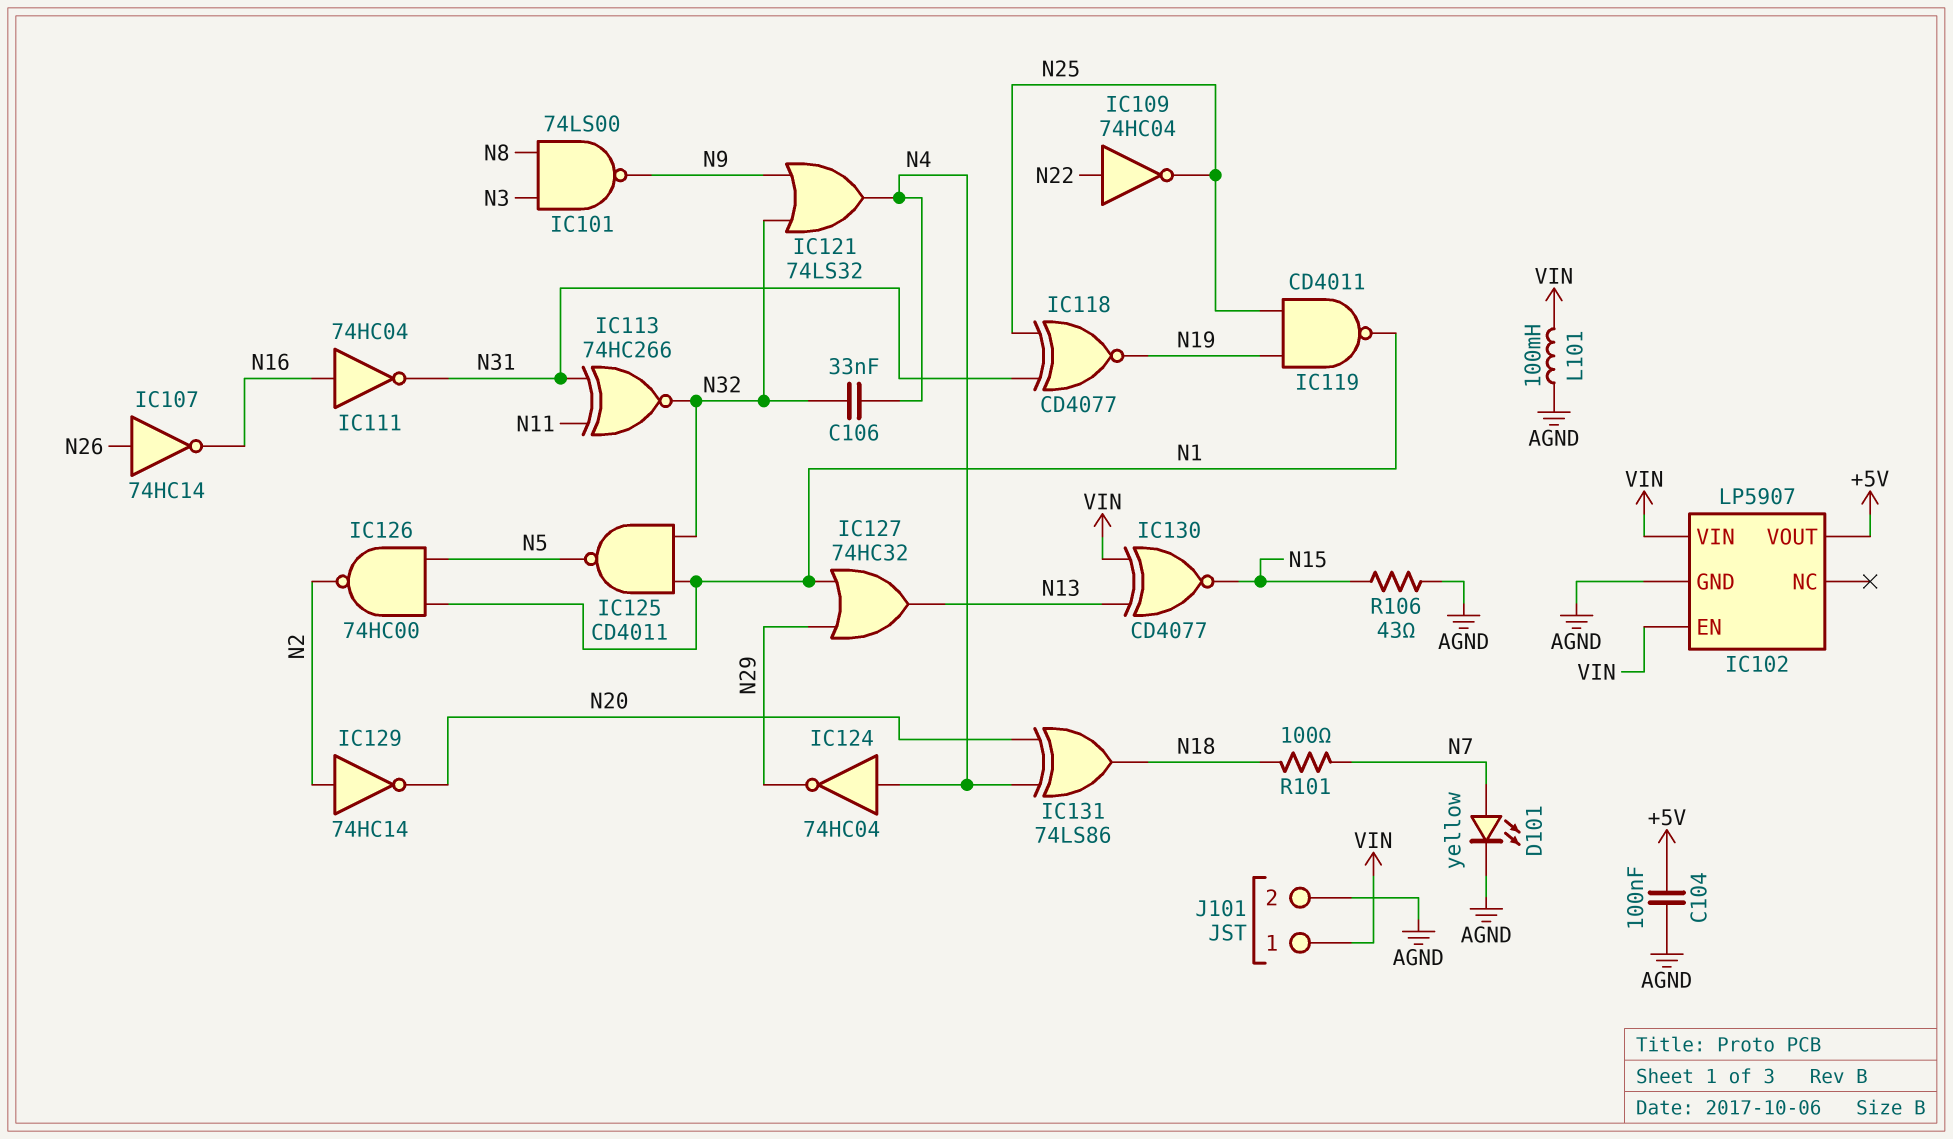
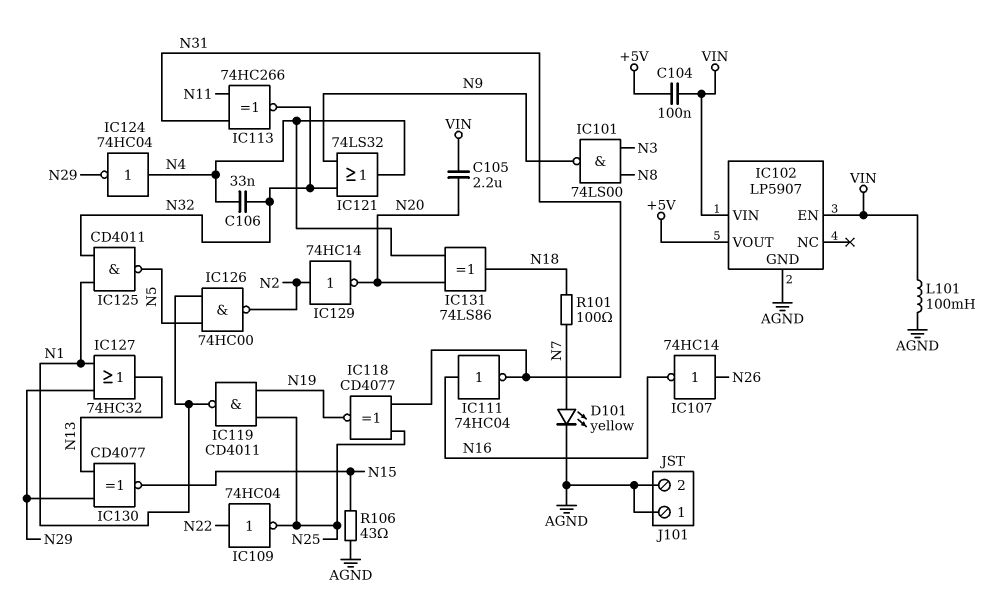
C104: 100nF (+5V, AGND) -> 100nF (+5V, VIN)
C105: none -> 2.2uF (N20, VIN)
IC130: XNOR CD4077 (in N13, in VIN, out N15) -> XNOR CD4077 (in N13, in N29, out N15)
J101 pin 1: VIN -> AGND

